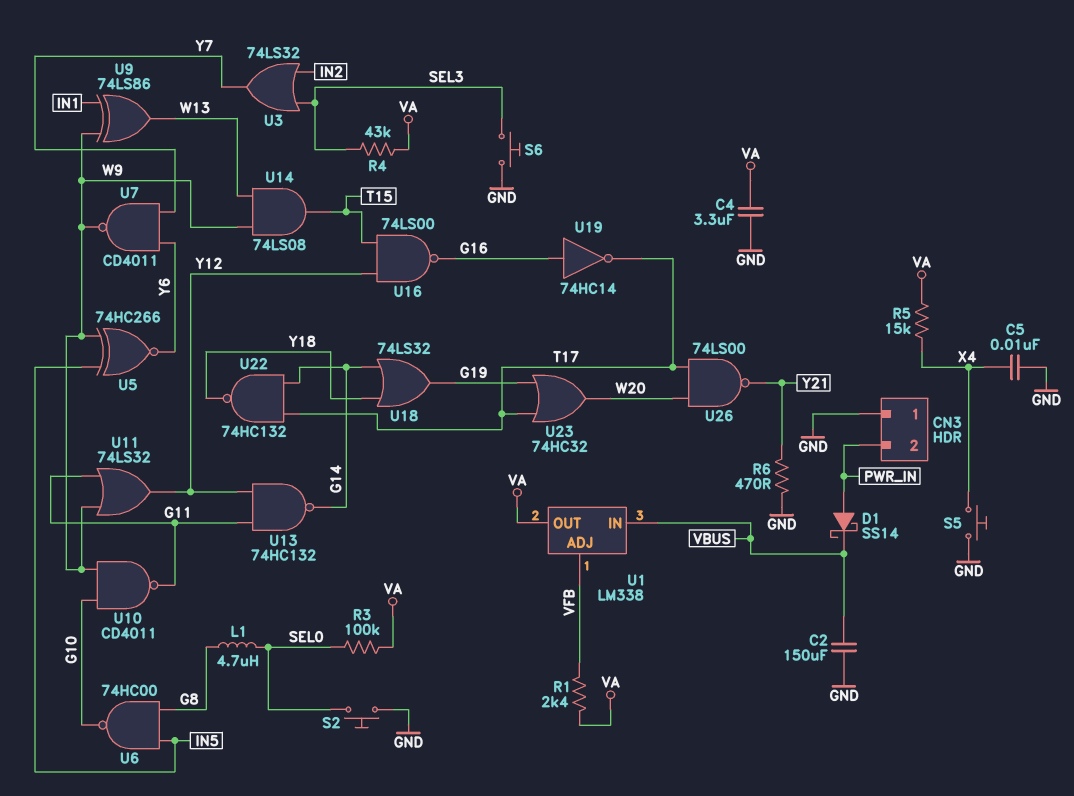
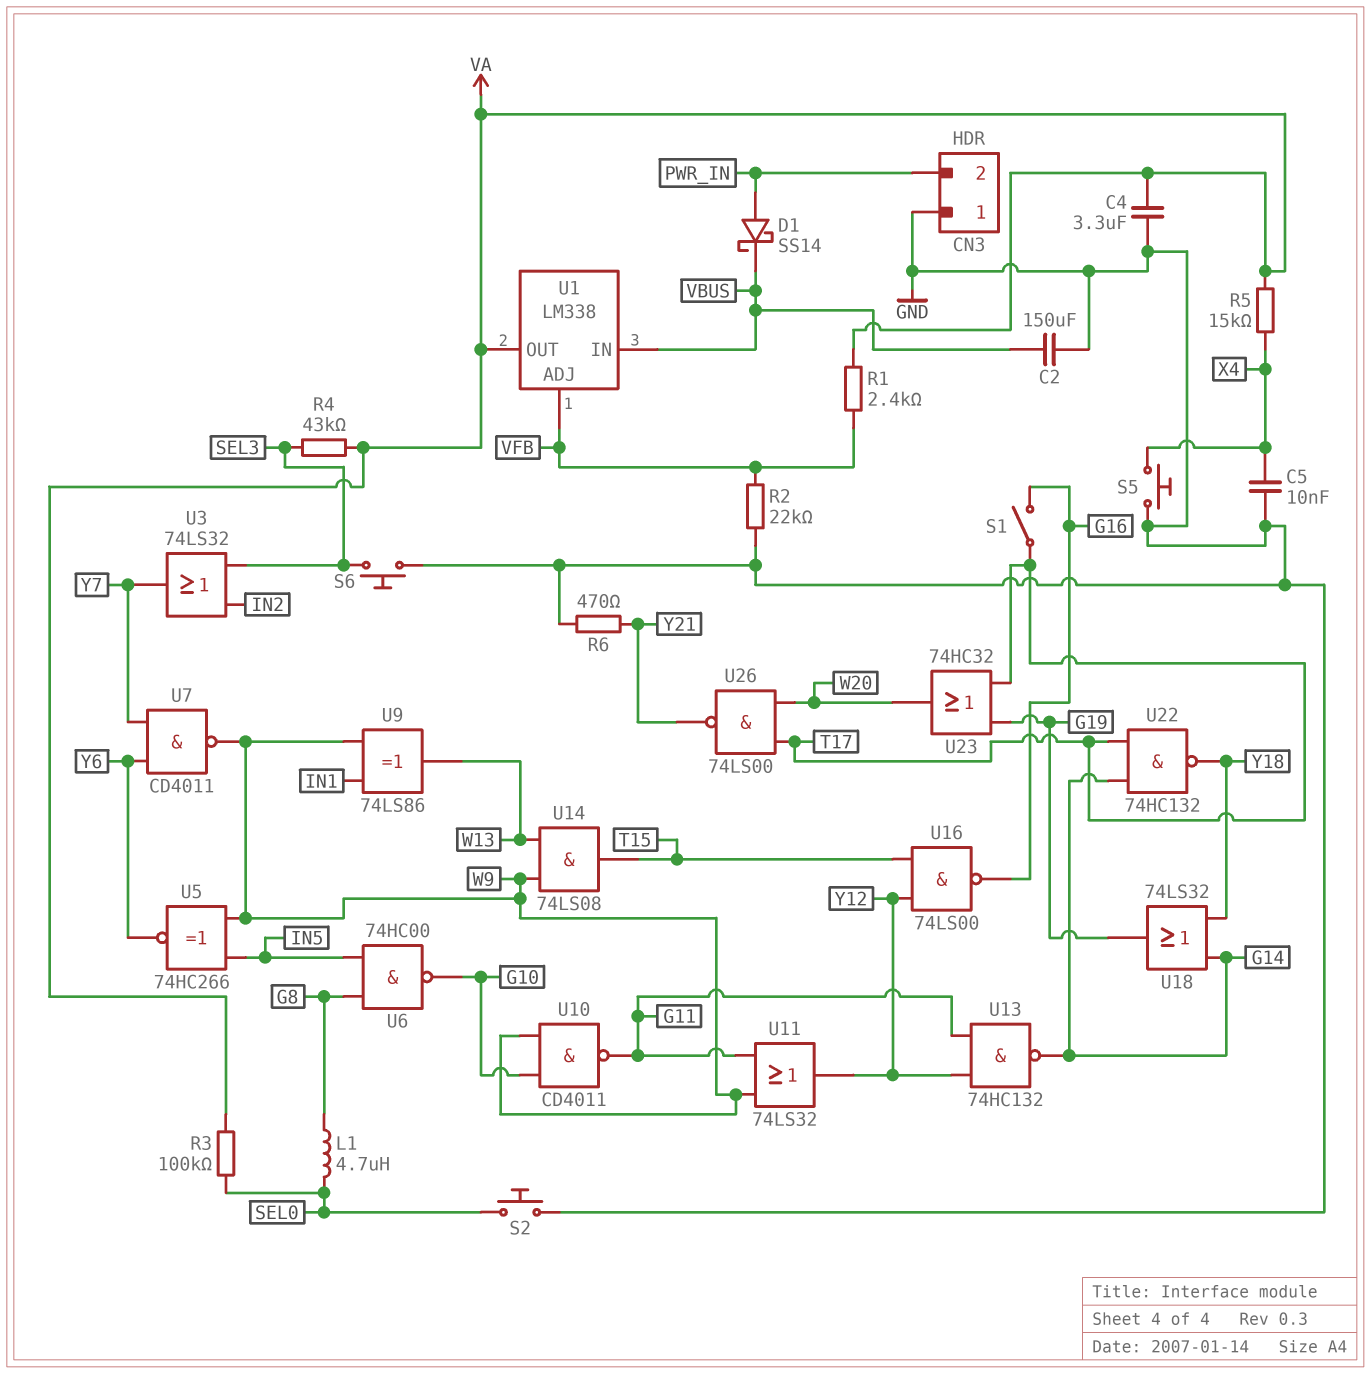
R2: none -> 22k (GND, VFB)
S1: none -> switch (G16, T17)
U19: NOT 74HC14 (in G16, out T17) -> none

